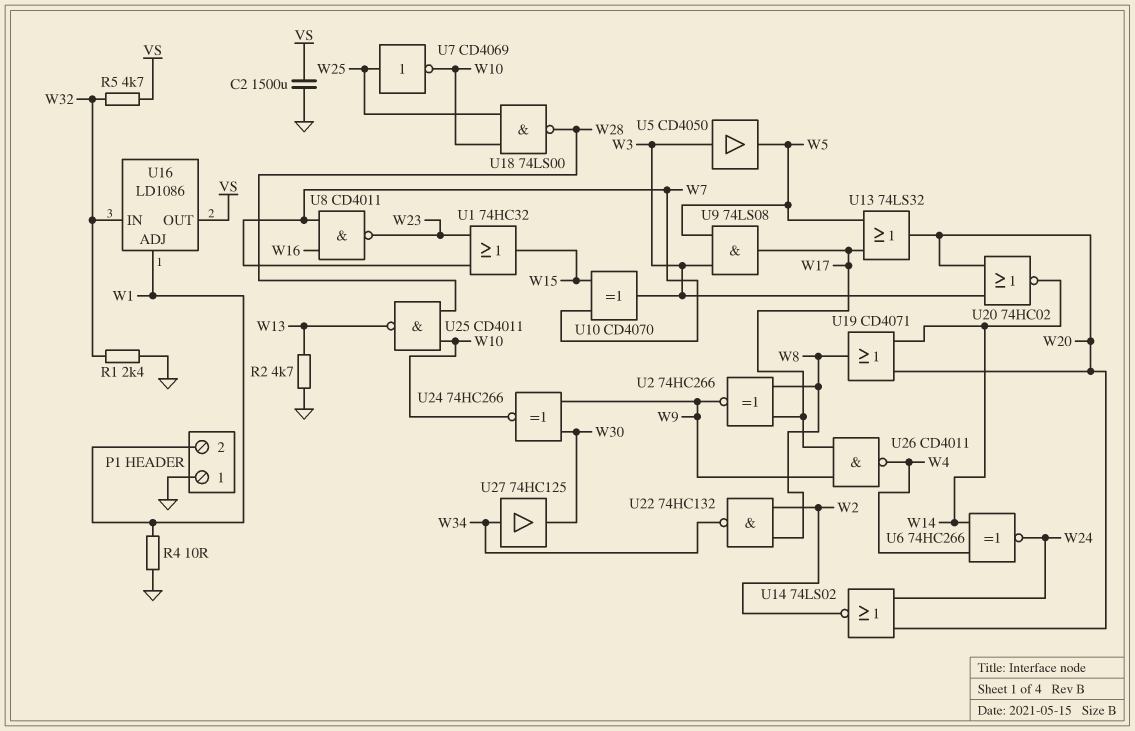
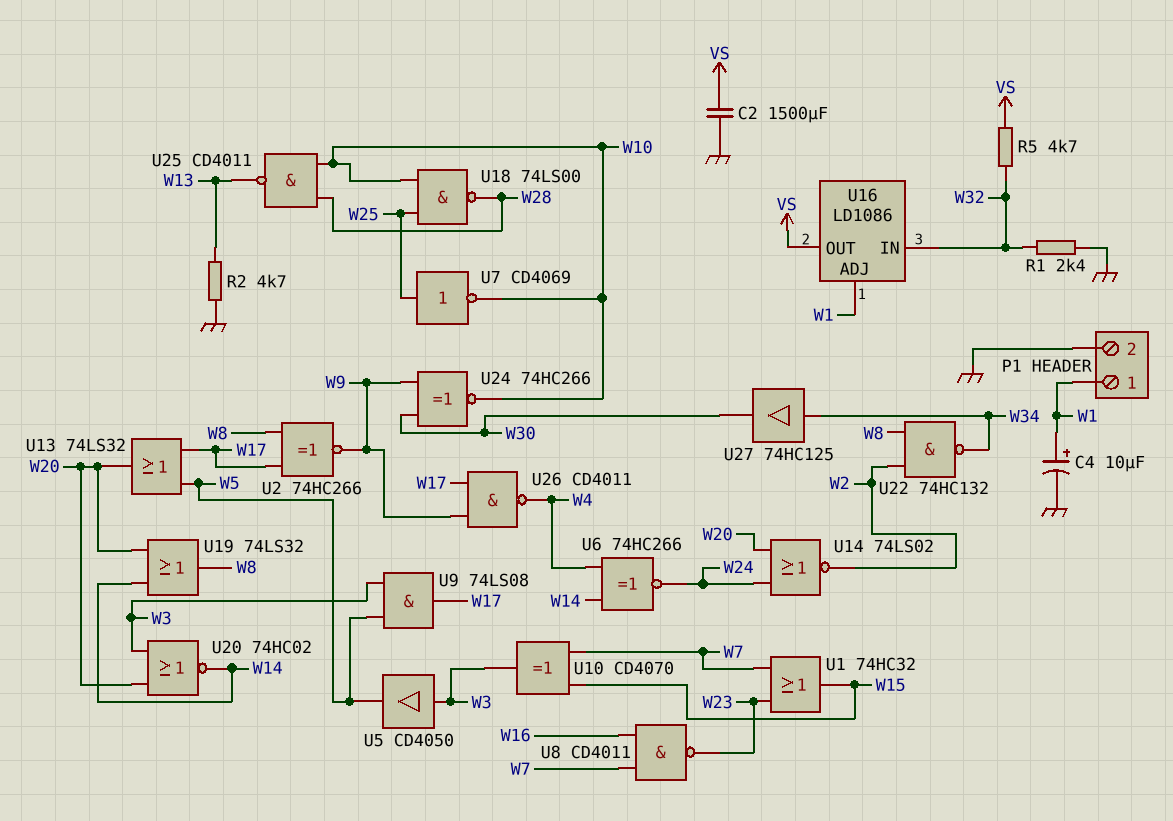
C4: none -> 10uF (plus W1, minus GND)
P1 pin 1: GND -> W1
P1 pin 2: W1 -> GND
R4: 10 (GND, W1) -> none
U19: OR CD4071 (in W14, in W20, out W8) -> OR 74LS32 (in W14, in W20, out W8)

